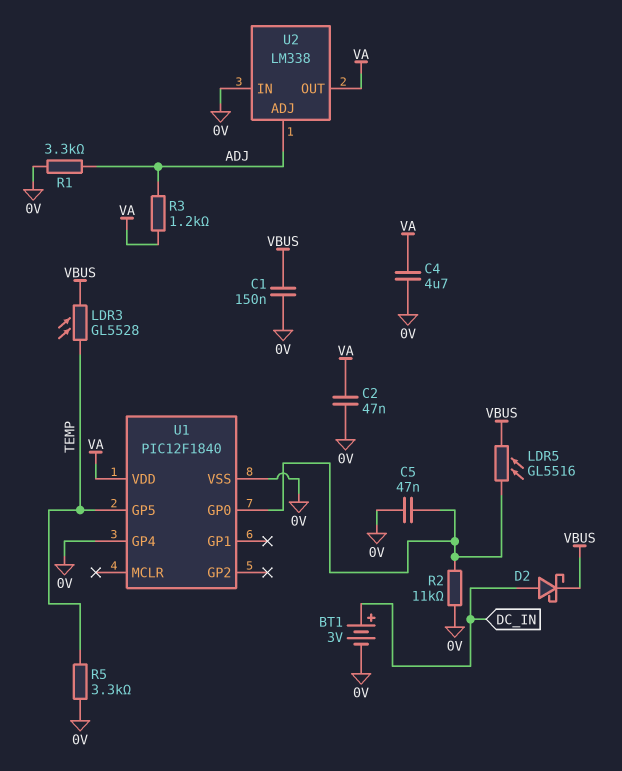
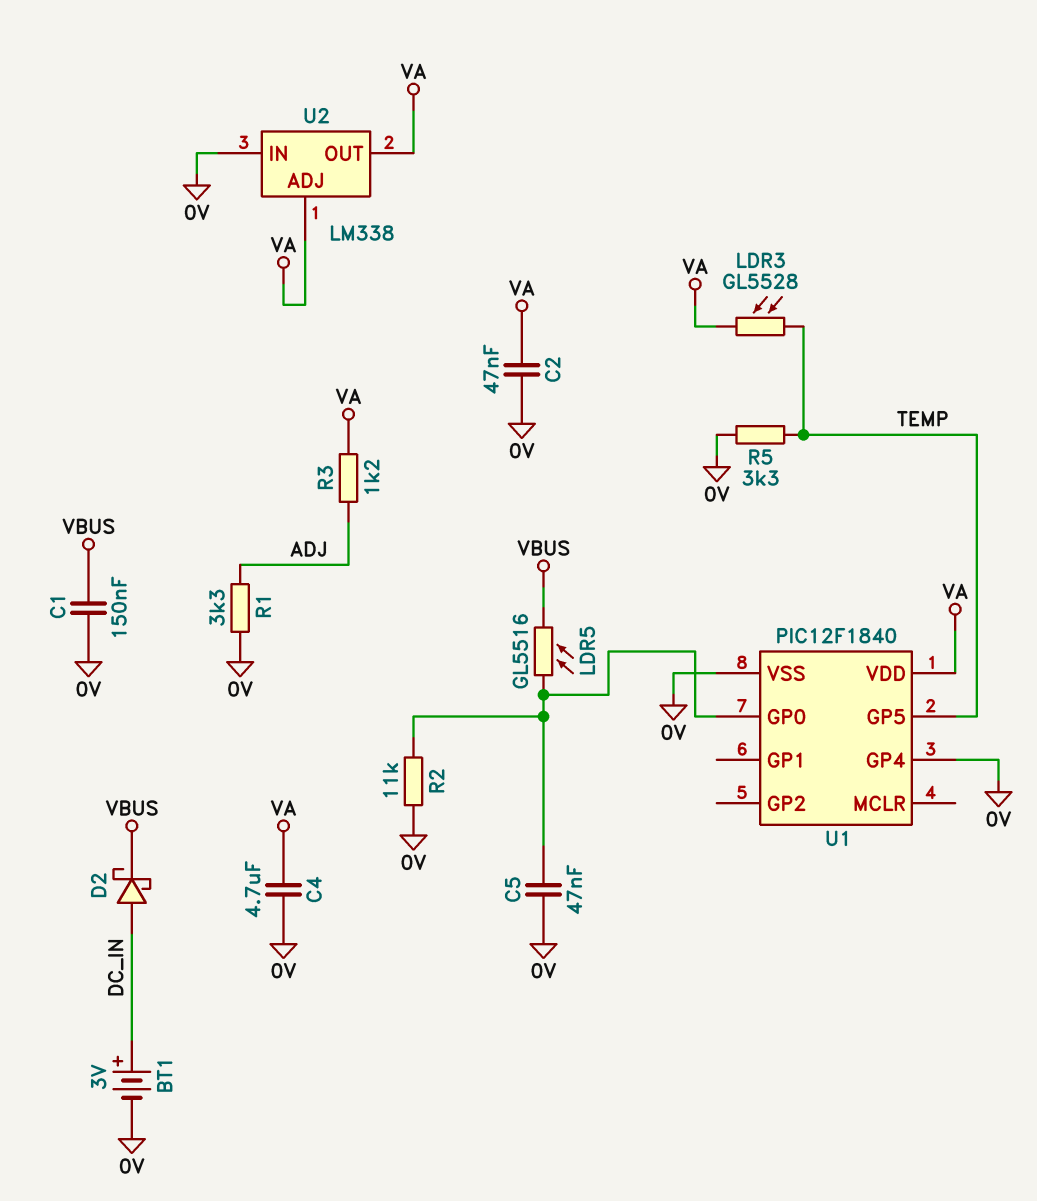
LDR3: GL5528 (TEMP, VBUS) -> GL5528 (TEMP, VA)
U2 pin ADJ: ADJ -> VA

